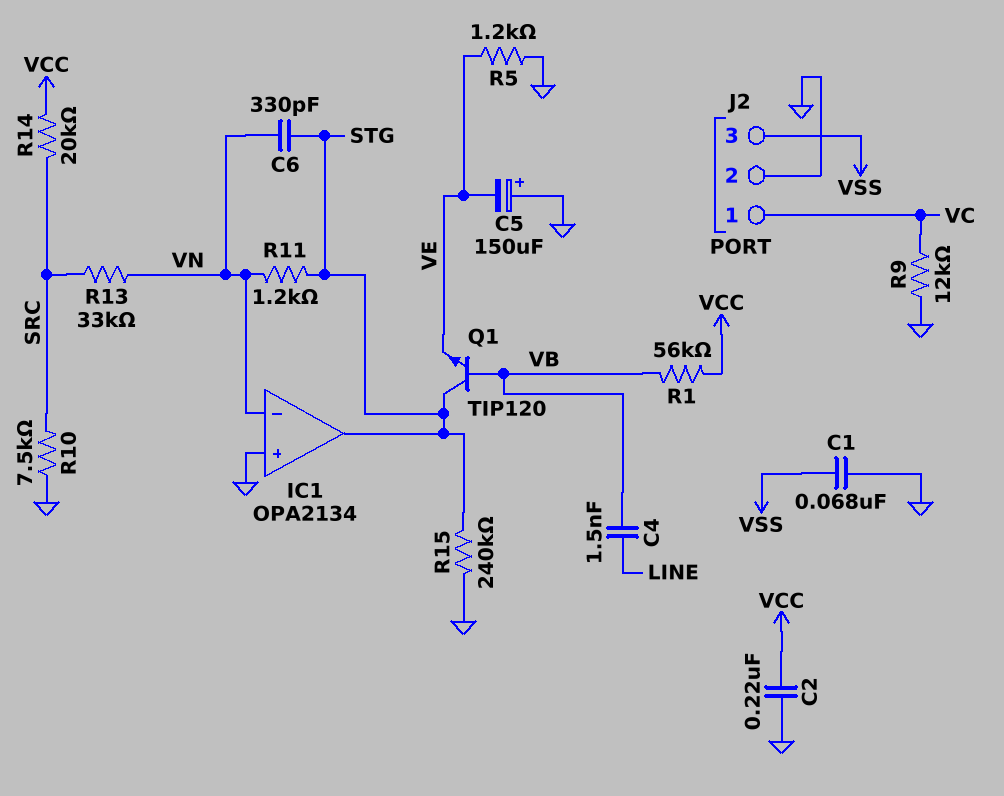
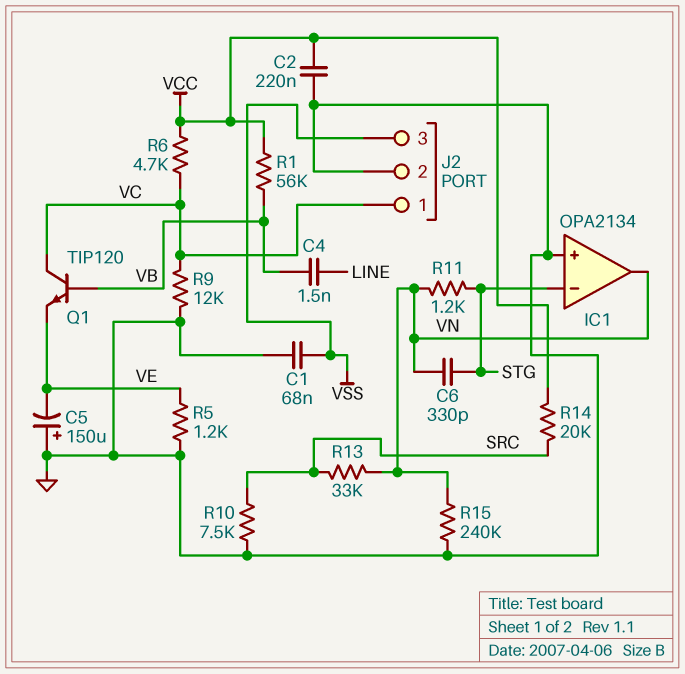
IC1 pin in-: VN -> STG
IC1 pin out: STG -> VN
Q1: NPN TIP120 (B VB, C STG, E VE) -> NPN TIP120 (B VB, C VC, E VE)
R6: none -> 4.7k (VC, VCC)
R15: 240k (GND, STG) -> 240k (GND, VN)

